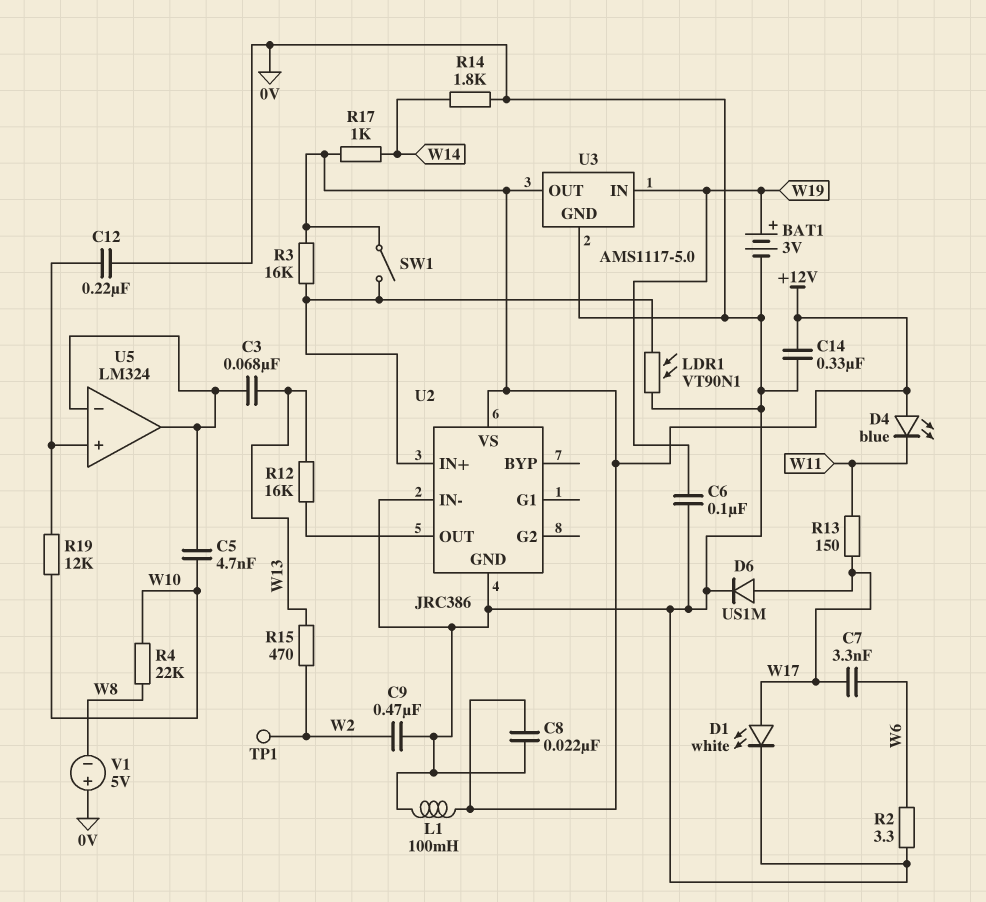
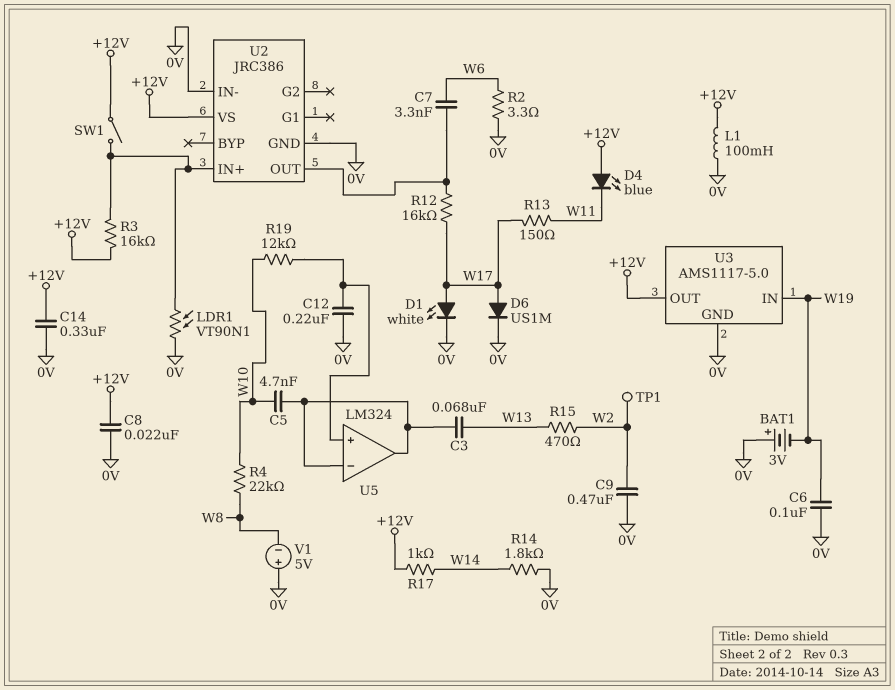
BAT1: 3V (plus W19, minus 0V) -> 3V (plus 0V, minus W19)
C7: 3.3nF (W6, W17) -> 3.3nF (U2/OUT, W6)
R12: 16k (U2/OUT, W13) -> 16k (U2/OUT, W17)

